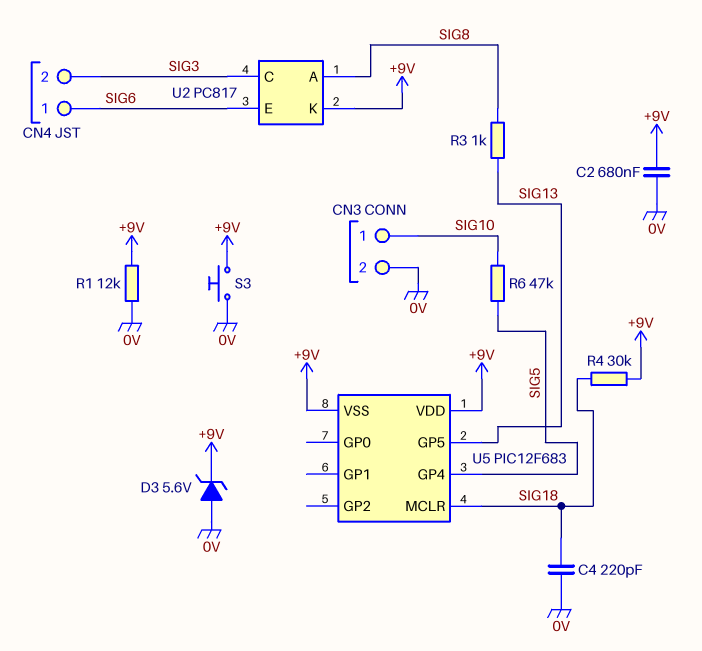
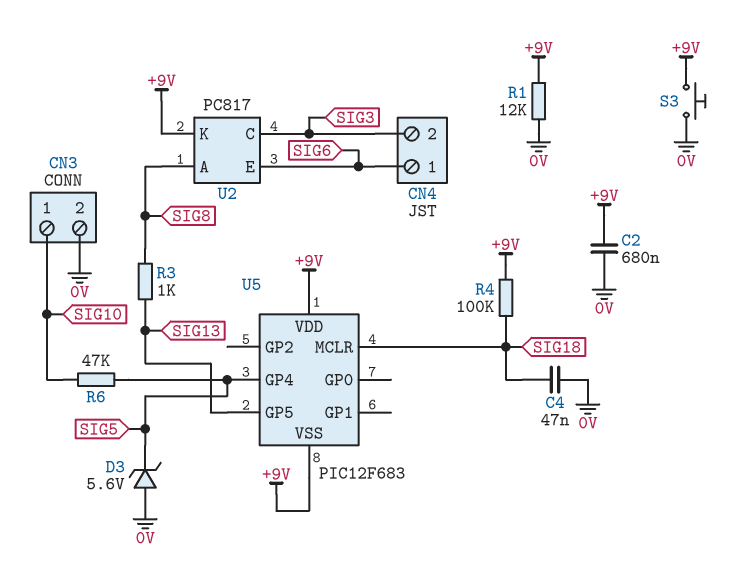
C4: 220pF (0V, SIG18) -> 47nF (0V, SIG18)
D3: zener 5.6V (A 0V, K +9V) -> zener 5.6V (A 0V, K SIG5)
R4: 30k (+9V, SIG18) -> 100k (+9V, SIG18)

